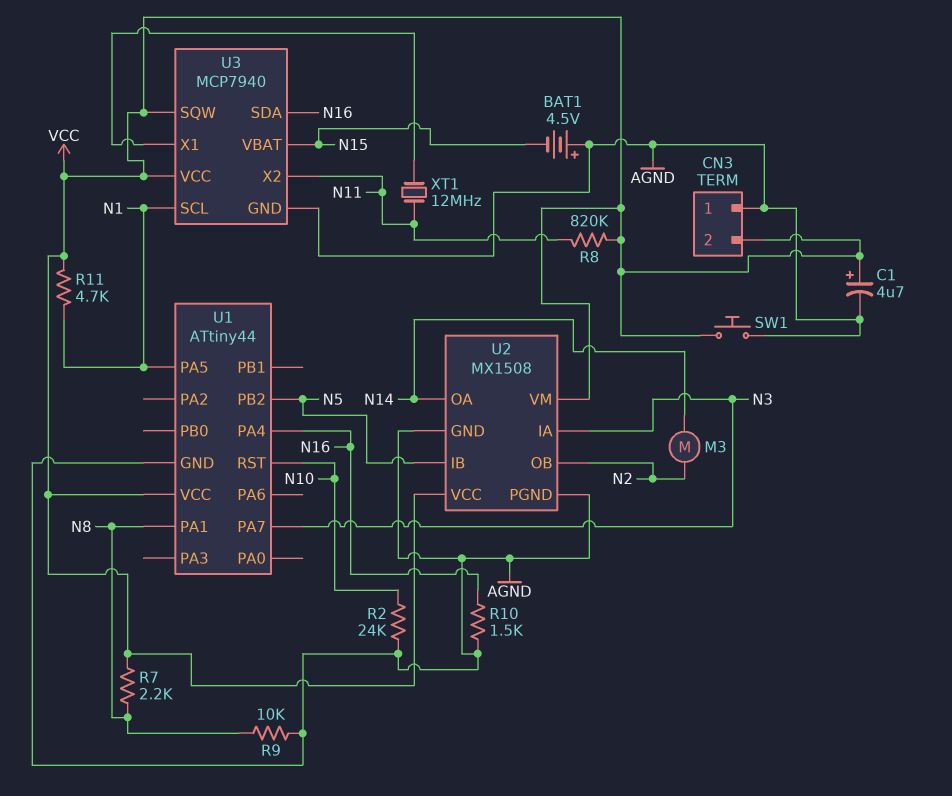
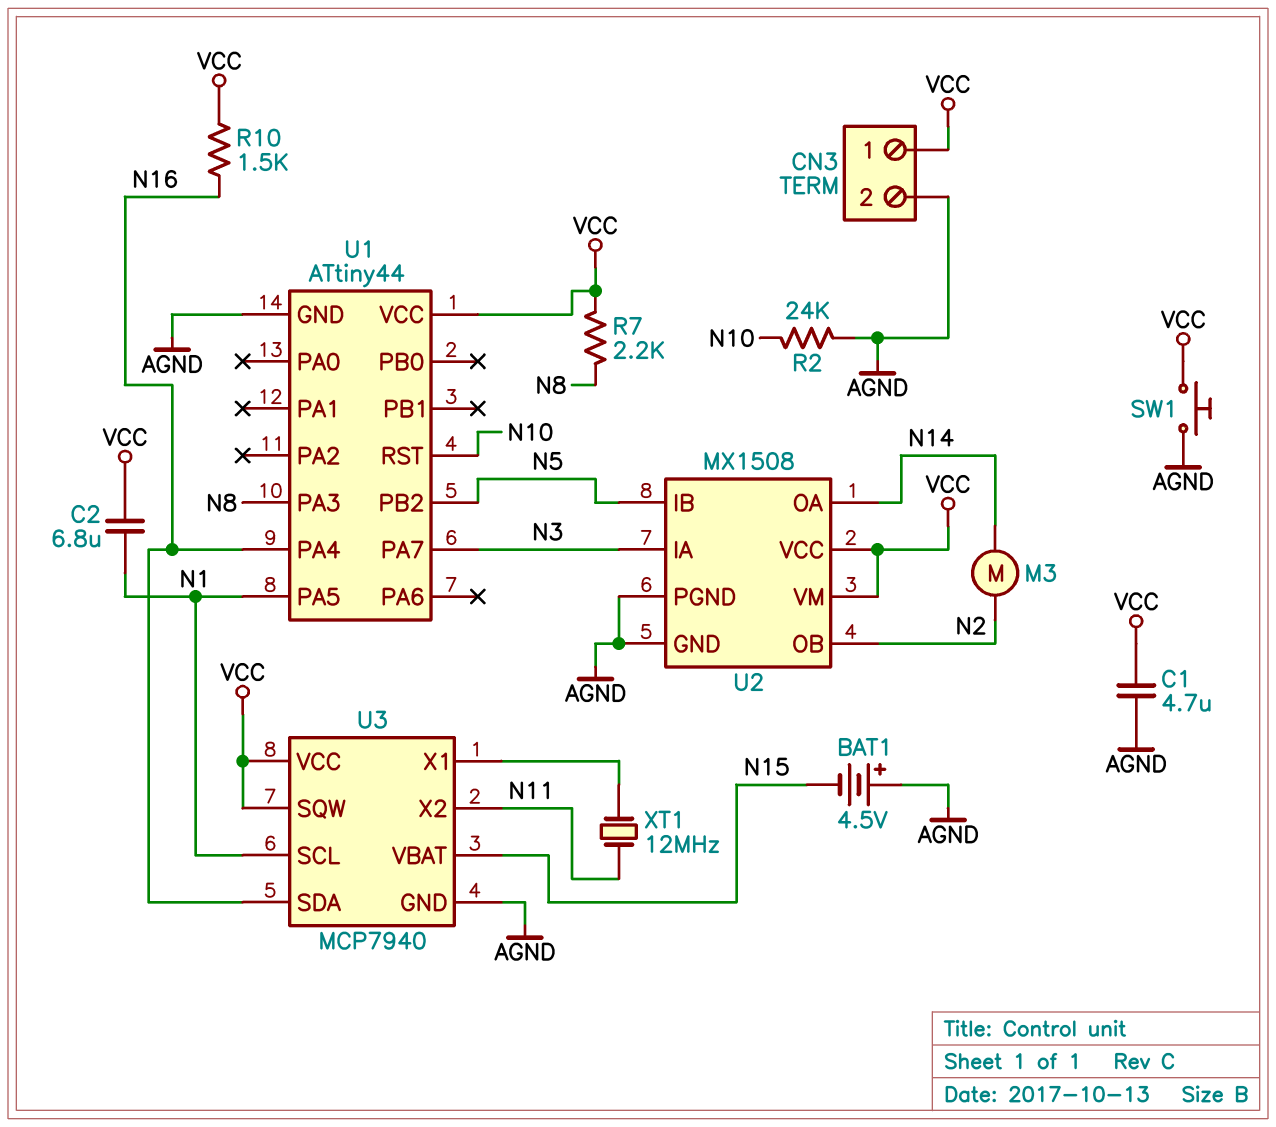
C1: 4.7uF (plus VCC, minus AGND) -> 4.7uF (AGND, VCC)
C2: none -> 6.8uF (N1, VCC)
CN3 pin 1: AGND -> VCC
CN3 pin 2: VCC -> AGND
R8: 820k (N11, VCC) -> none
R9: 10k (AGND, N8) -> none
R10: 1.5k (AGND, N16) -> 1.5k (N16, VCC)
R11: 4.7k (N1, VCC) -> none
U1 pin PA1: N8 -> none
U1 pin PA3: none -> N8

